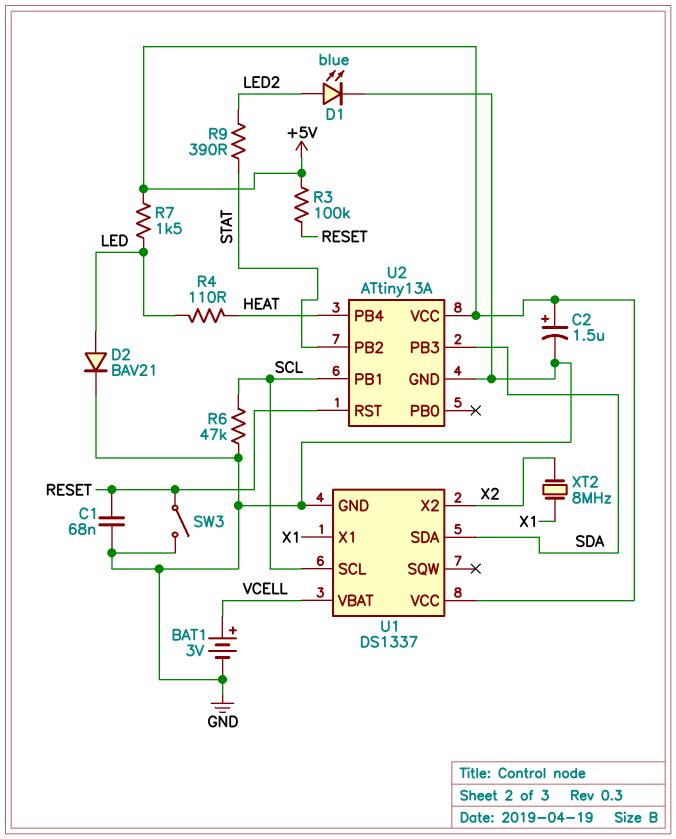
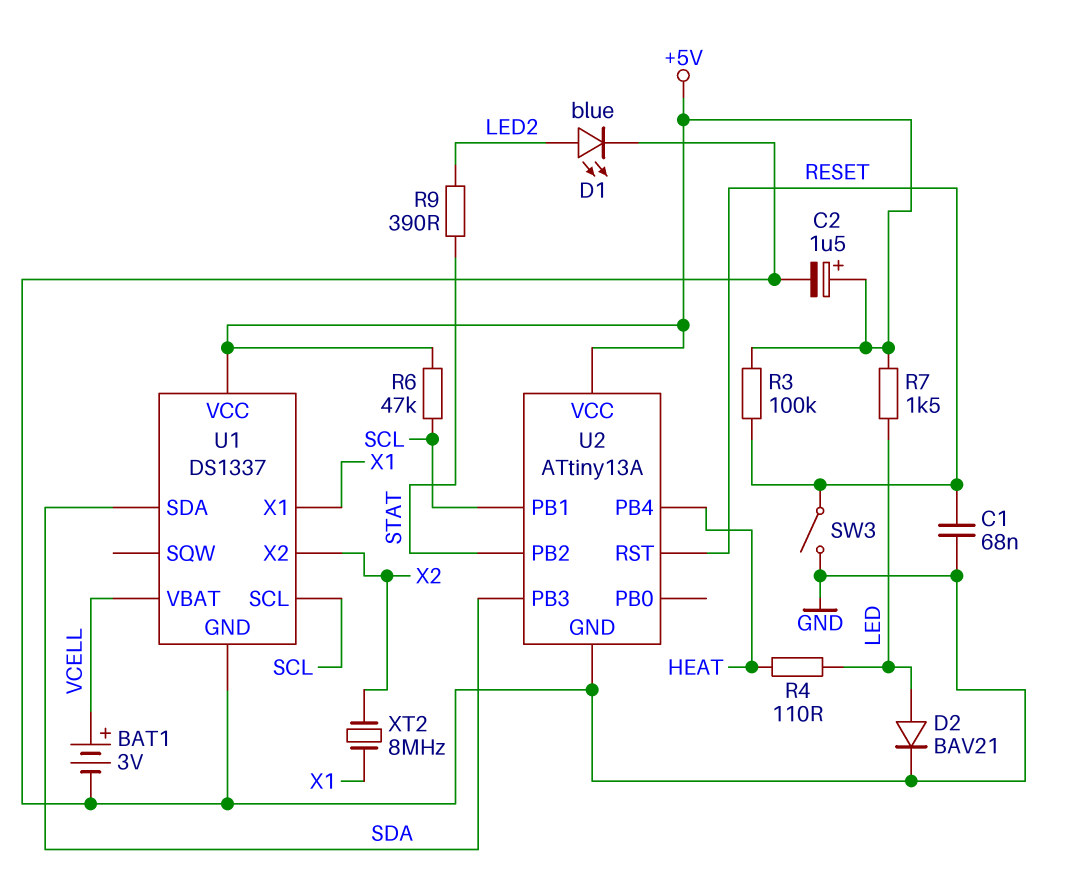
R6: 47k (GND, SCL) -> 47k (+5V, SCL)

